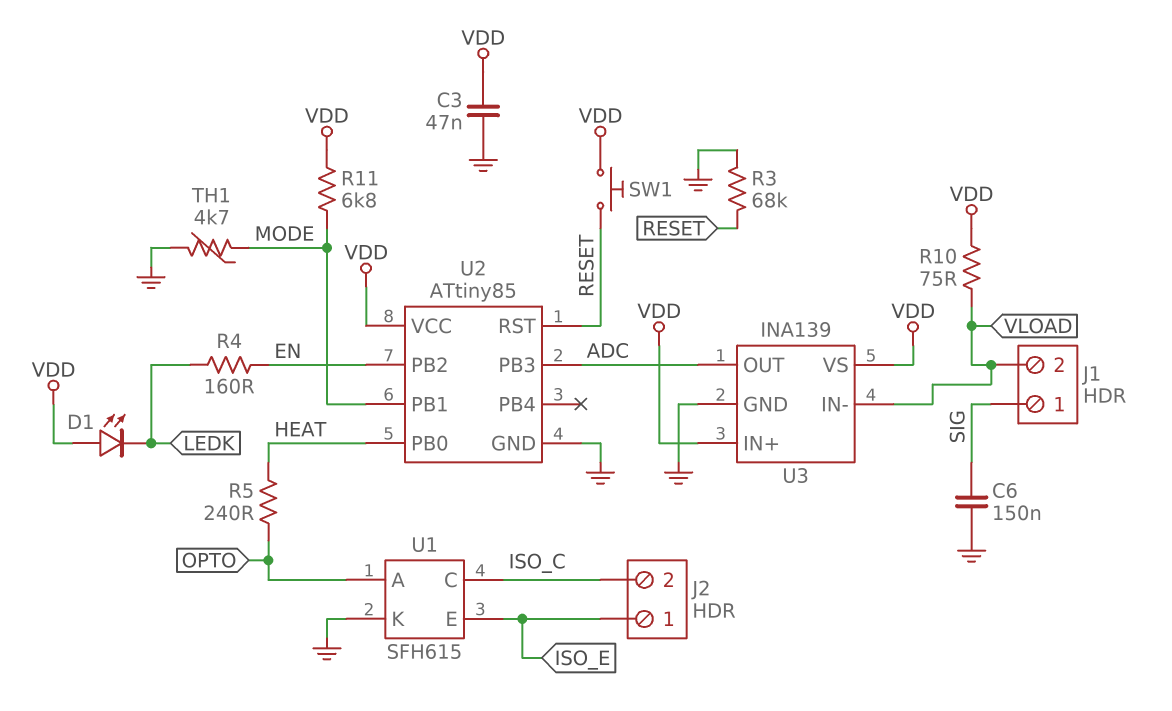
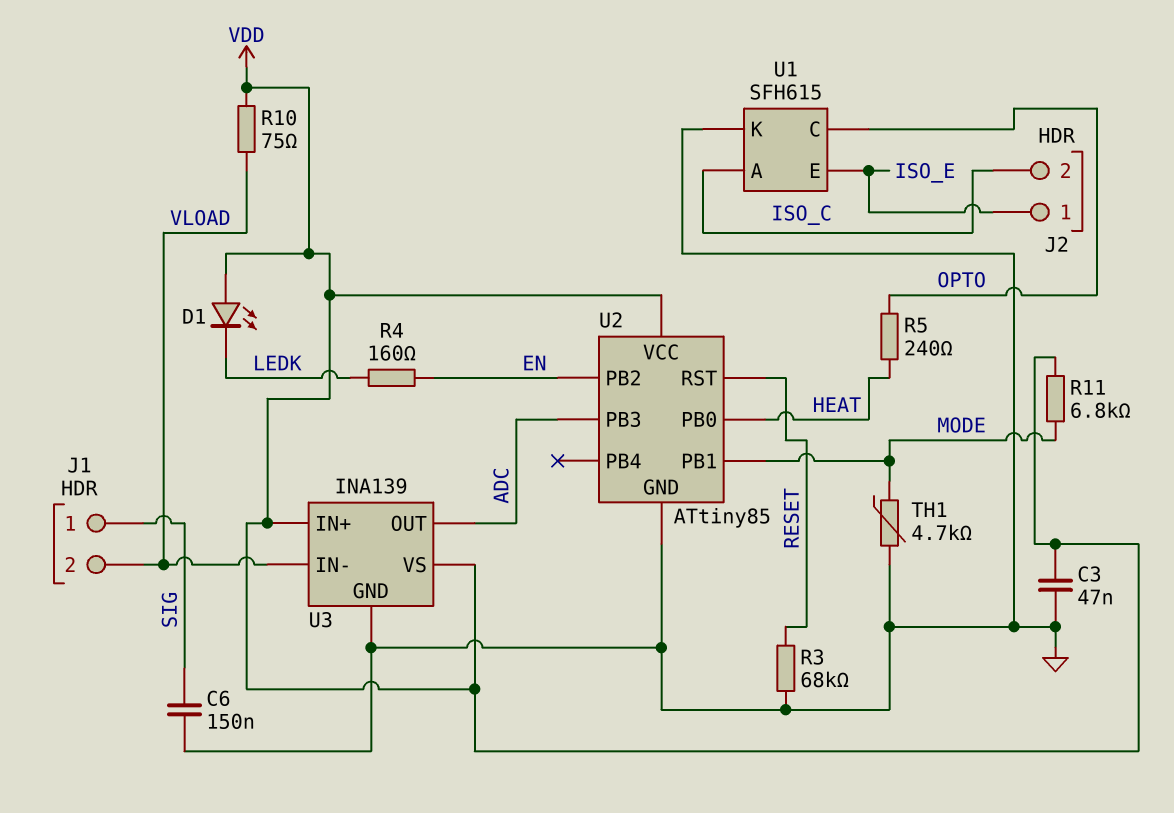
SW1: button (RESET, VDD) -> none
U1 pin A: OPTO -> ISO_C
U1 pin C: ISO_C -> OPTO

